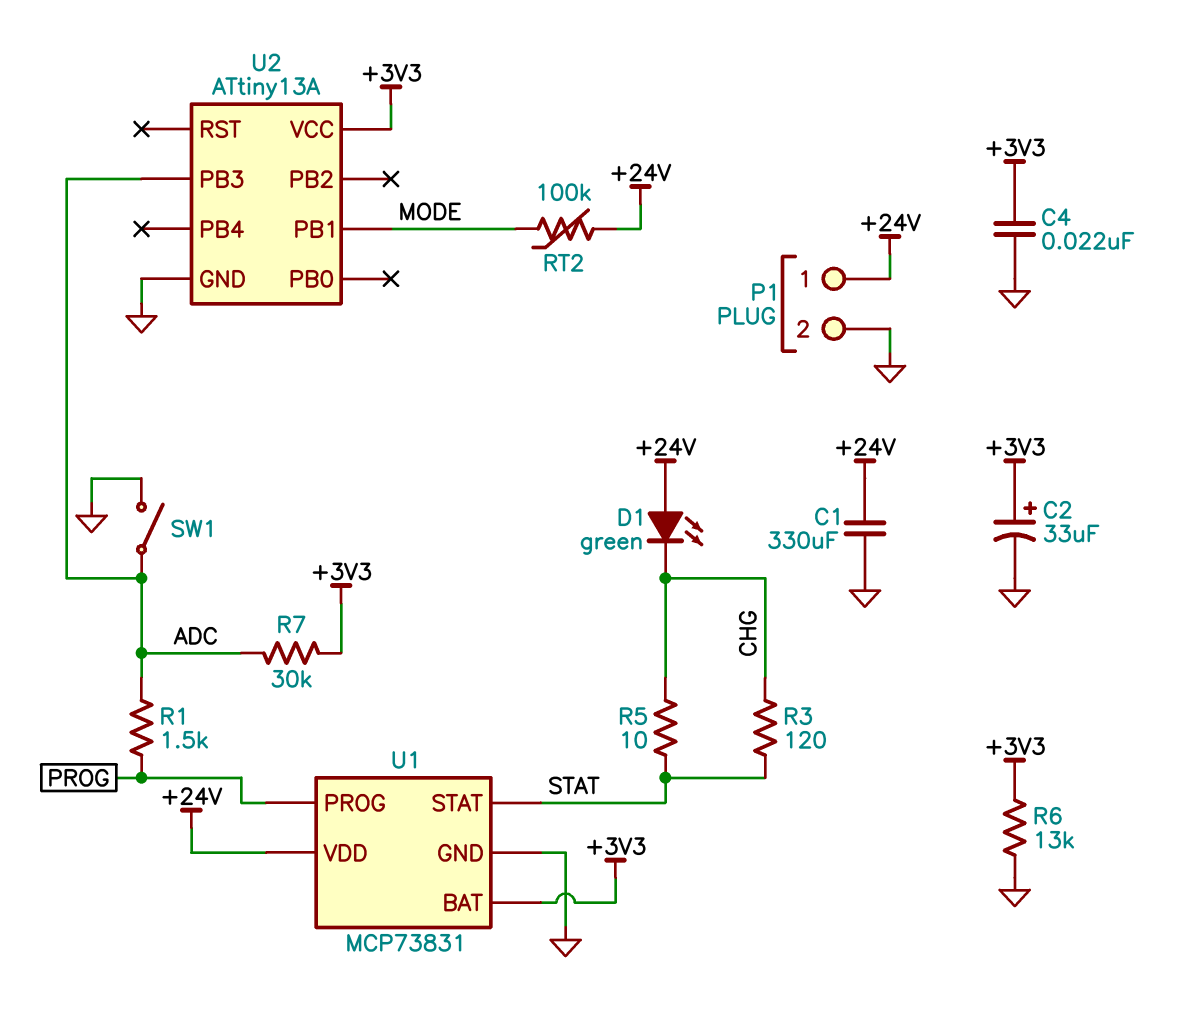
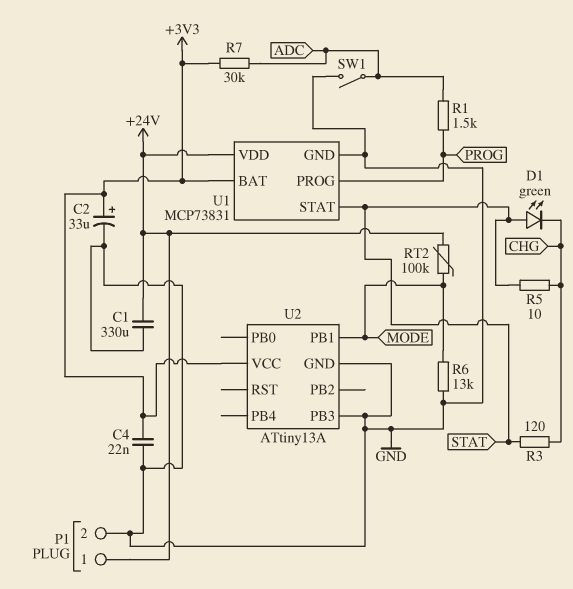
D1: LED green (A +24V, K CHG) -> LED green (A STAT, K CHG)
R6: 13k (+3V3, GND) -> 13k (GND, MODE)
U2 pin PB3: ADC -> GND

